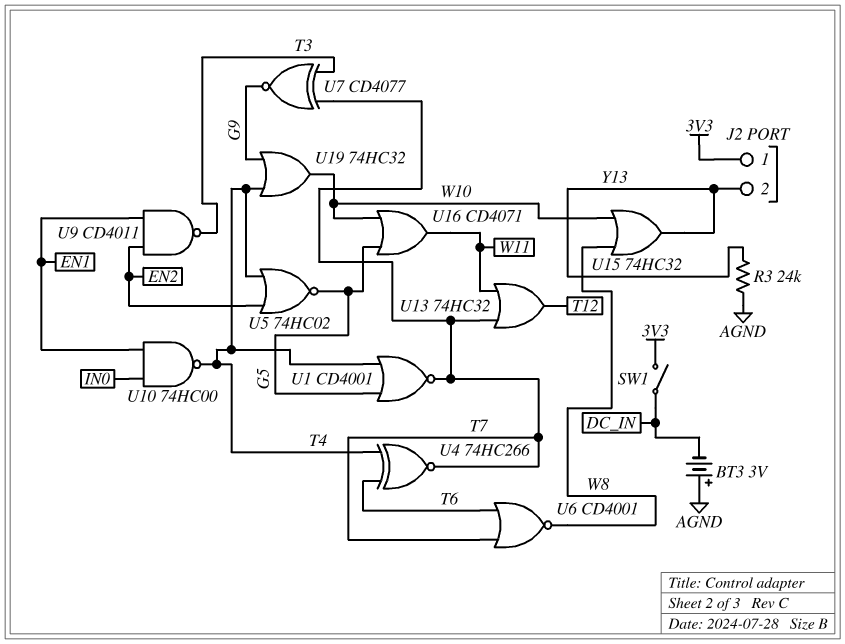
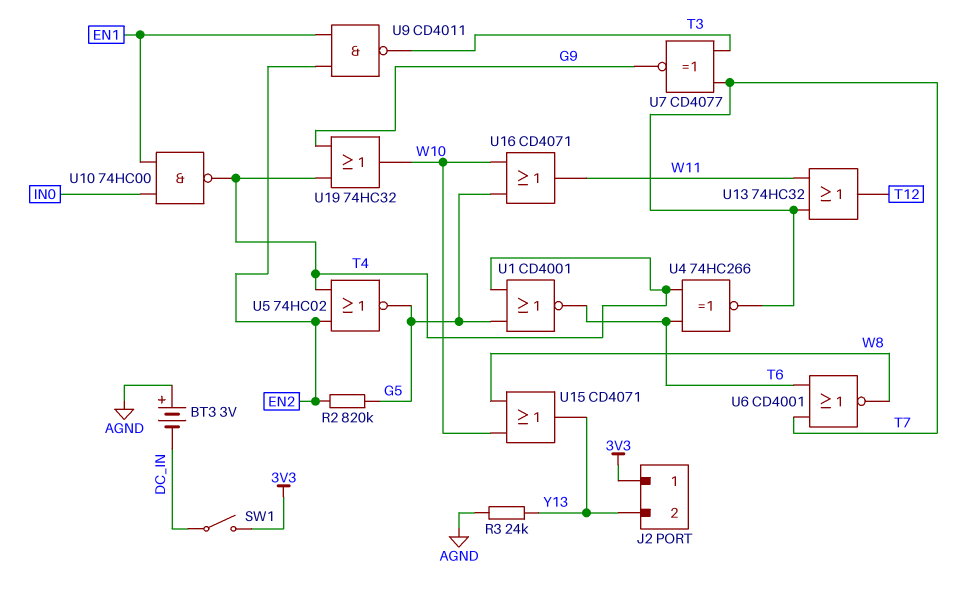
R2: none -> 820k (EN2, G5)
U1: NOR CD4001 (in G5, in T4, out T7) -> NOR CD4001 (in G5, in T4, out T6)
U15: OR 74HC32 (in W8, in W10, out Y13) -> OR CD4071 (in W8, in W10, out Y13)

